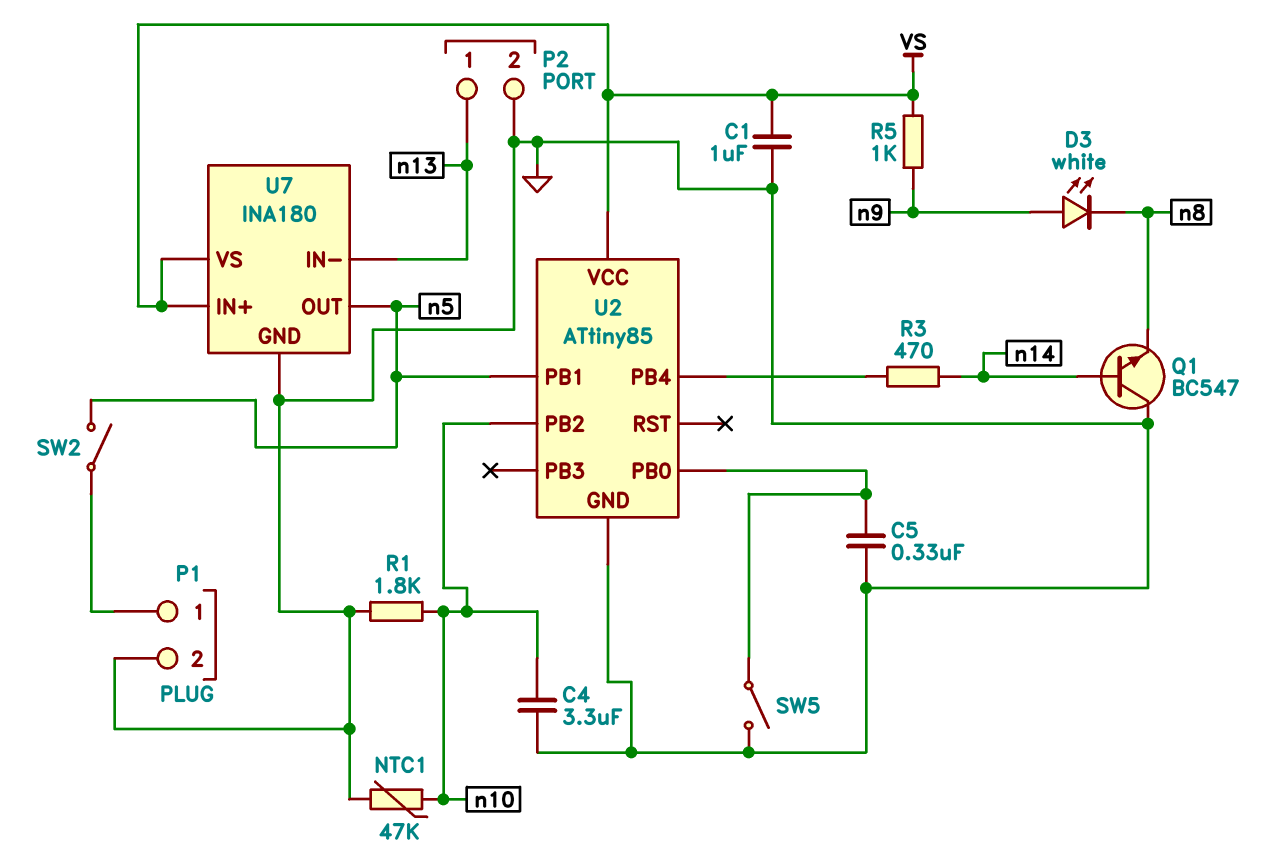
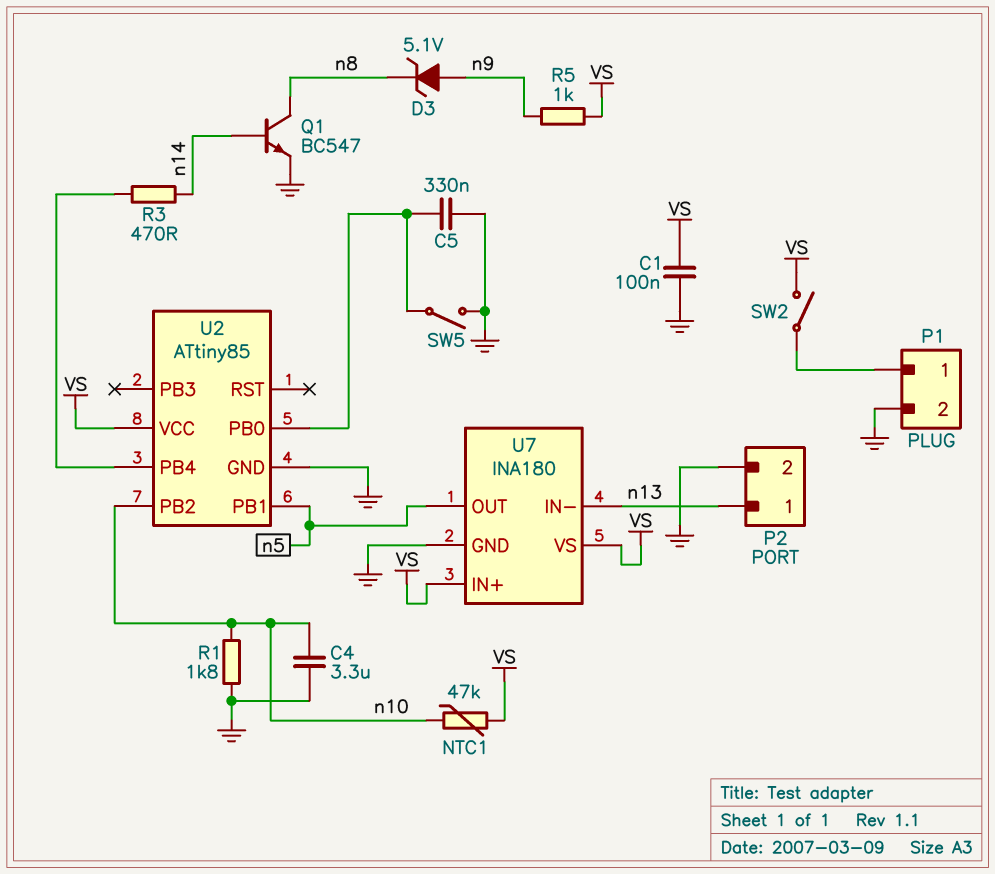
C1: 1uF (GND, VS) -> 100nF (GND, VS)
D3: LED white (A n9, K n8) -> zener 5.1V (A n9, K n8)
NTC1: 47k (GND, n10) -> 47k (VS, n10)
Q1: NPN BC547 (B n14, C GND, E n8) -> NPN BC547 (B n14, C n8, E GND)
SW2: switch (P1/1, n5) -> switch (P1/1, VS)

